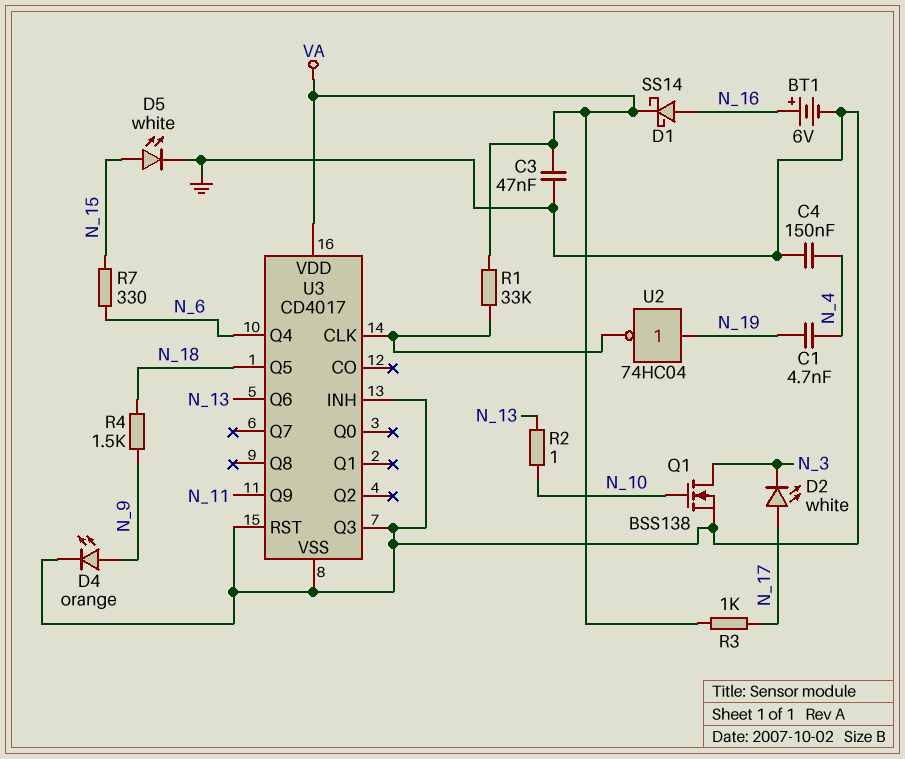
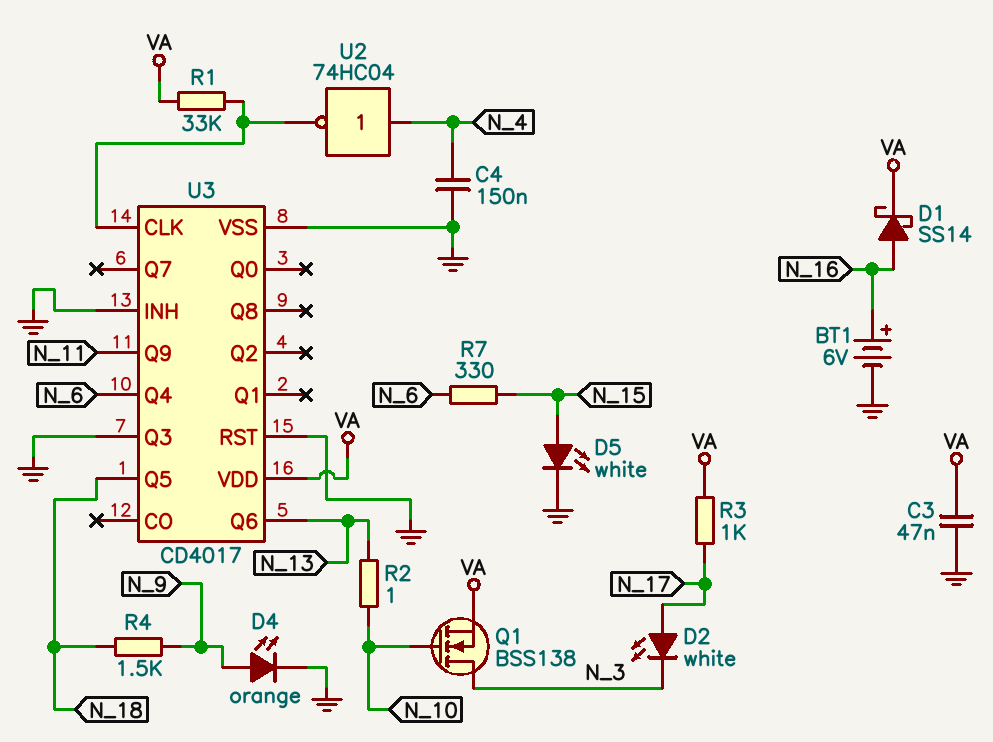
C1: 4.7nF (N_4, N_19) -> none
Q1: NMOS BSS138 (G N_10, D N_3, S GND) -> NMOS BSS138 (G N_10, D N_3, S VA)
U2: NOT 74HC04 (in N_19, out U3/CLK) -> NOT 74HC04 (in N_4, out U3/CLK)

